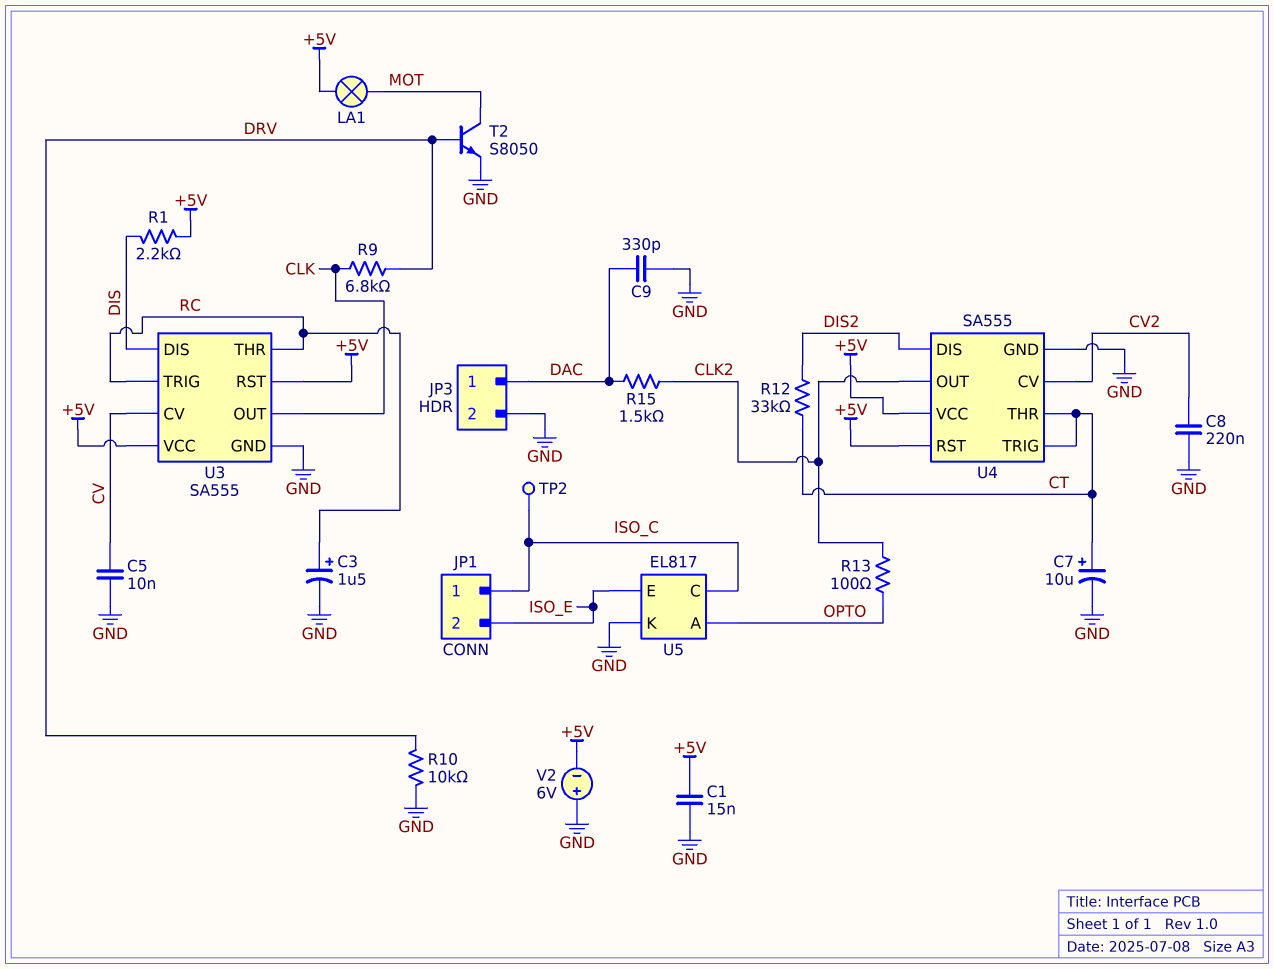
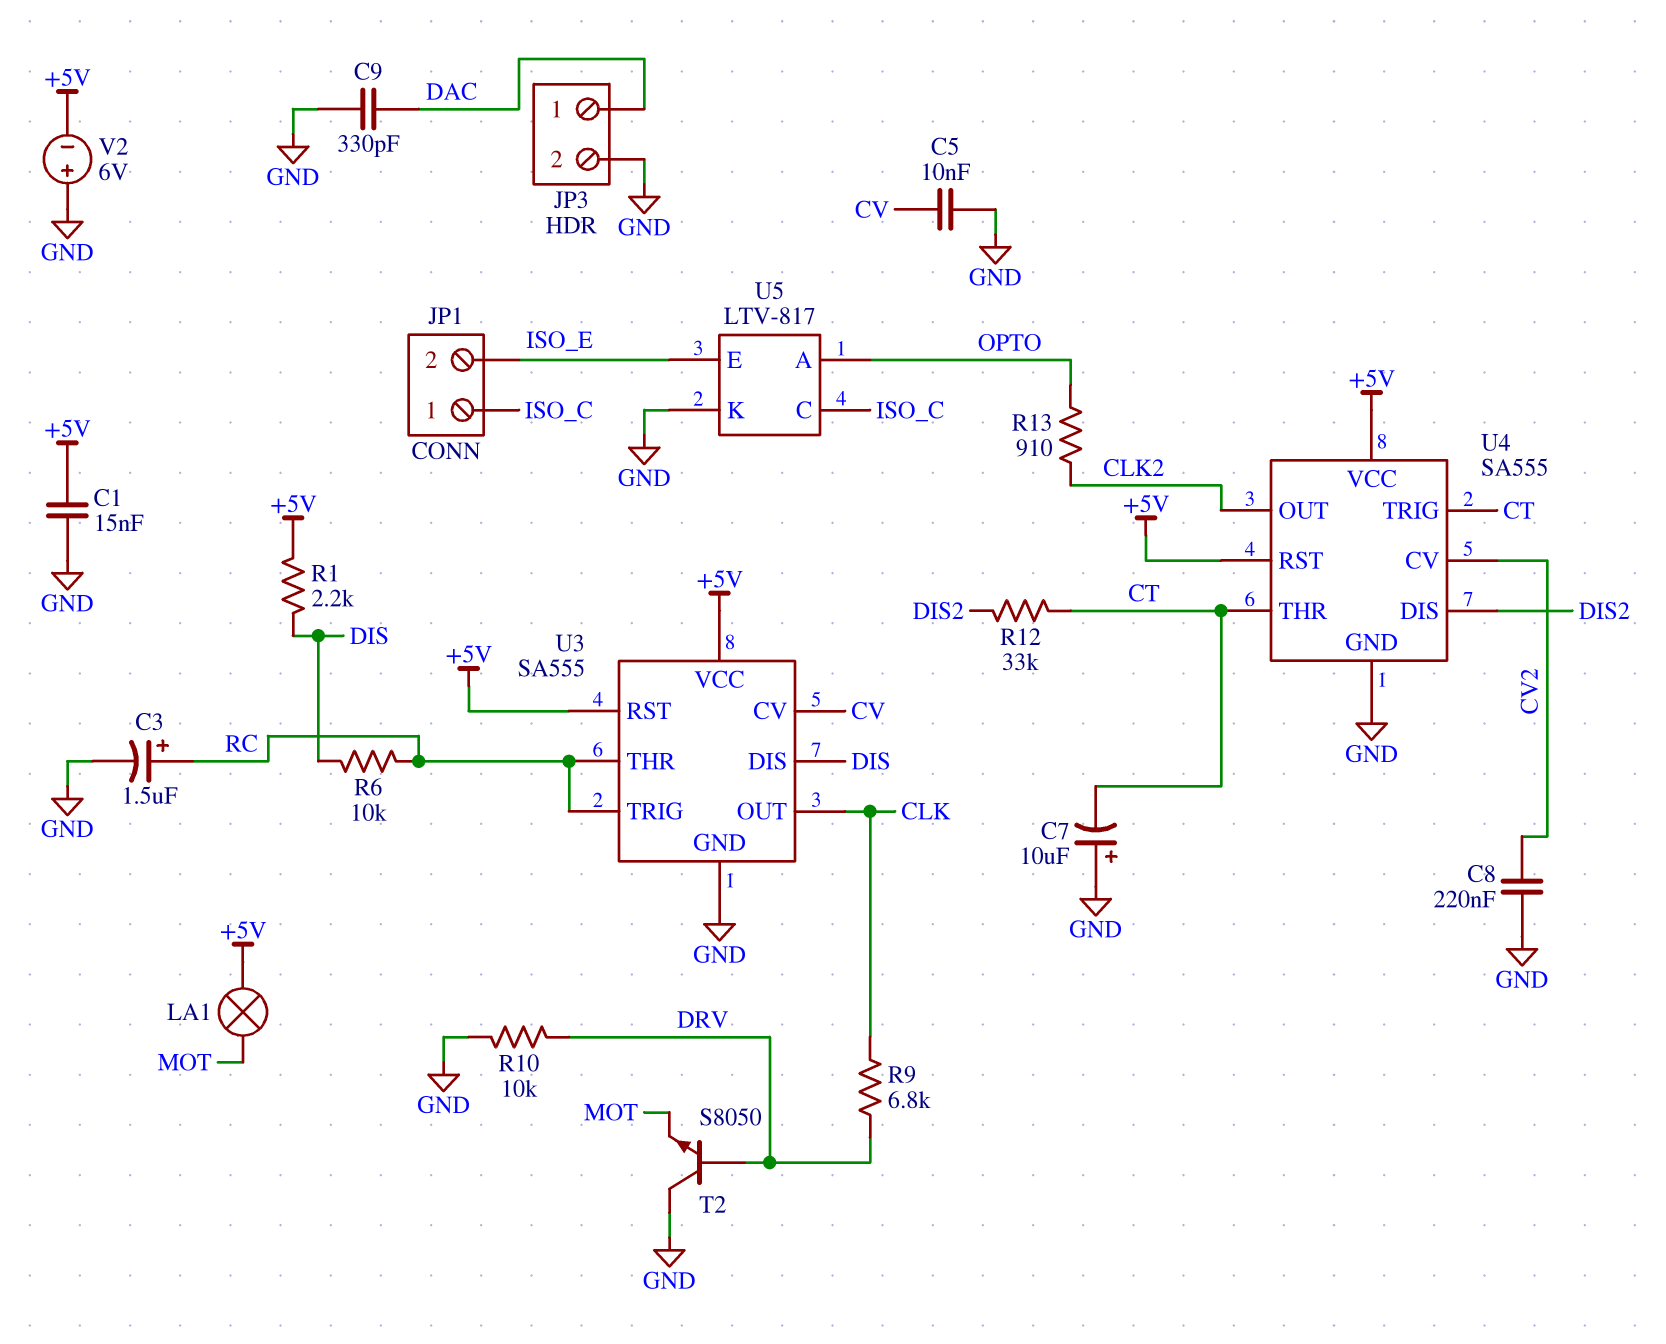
C7: 10uF (plus CT, minus GND) -> 10uF (plus GND, minus CT)
R6: none -> 10k (DIS, RC)
R13: 100 (CLK2, OPTO) -> 910 (CLK2, OPTO)
R15: 1.5k (CLK2, DAC) -> none
T2: NPN S8050 (B DRV, C MOT, E GND) -> NPN S8050 (B DRV, C GND, E MOT)
TP2: test point (ISO_C) -> none
U5: EL817 -> LTV-817

